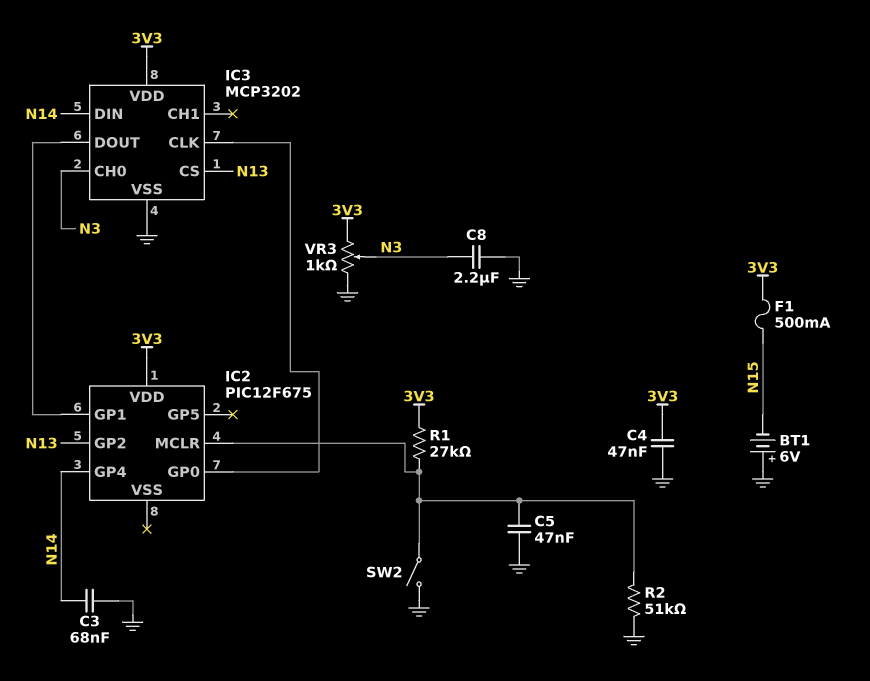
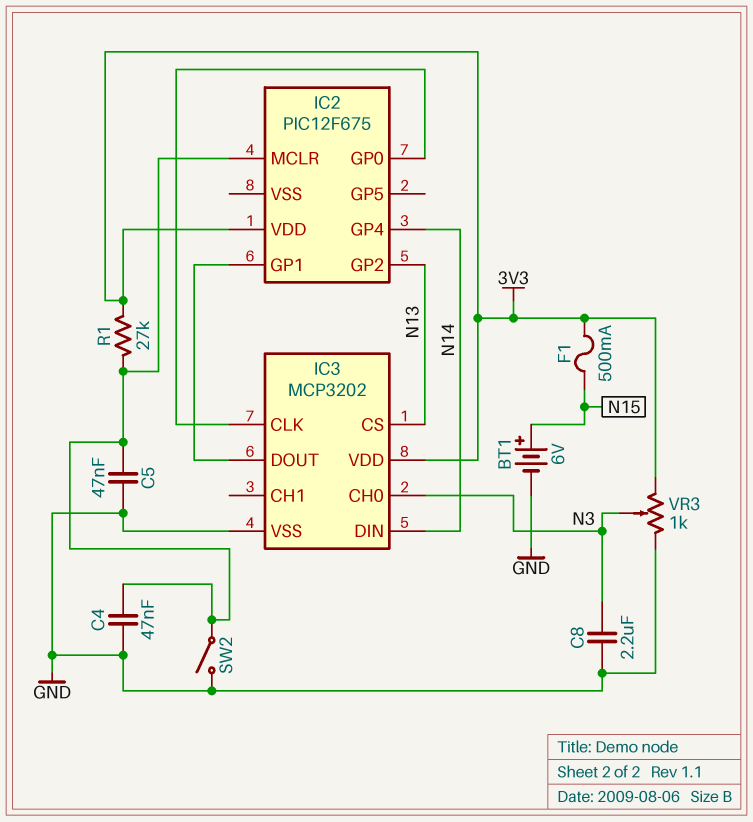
BT1: 6V (plus GND, minus N15) -> 6V (plus N15, minus GND)
C3: 68nF (GND, N14) -> none
C4: 47nF (3V3, GND) -> 47nF (GND, IC2/MCLR)
R2: 51k (GND, IC2/MCLR) -> none

